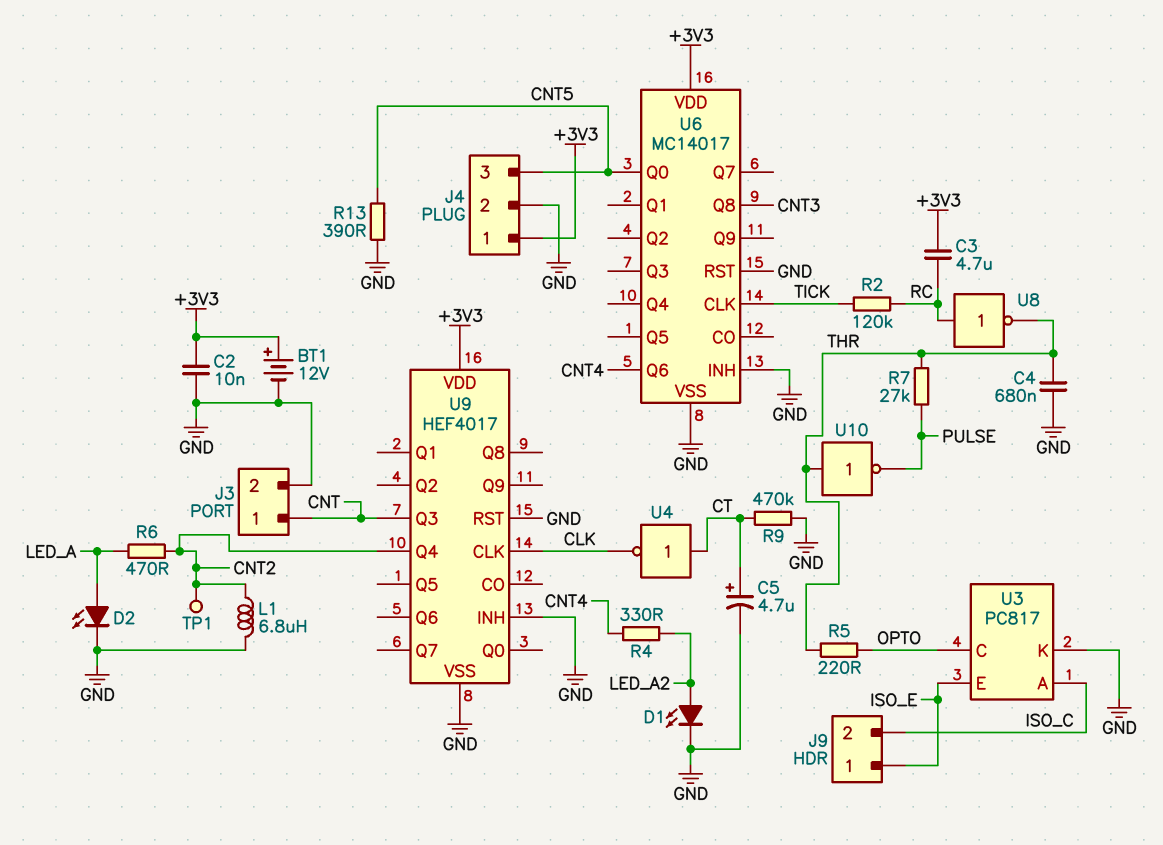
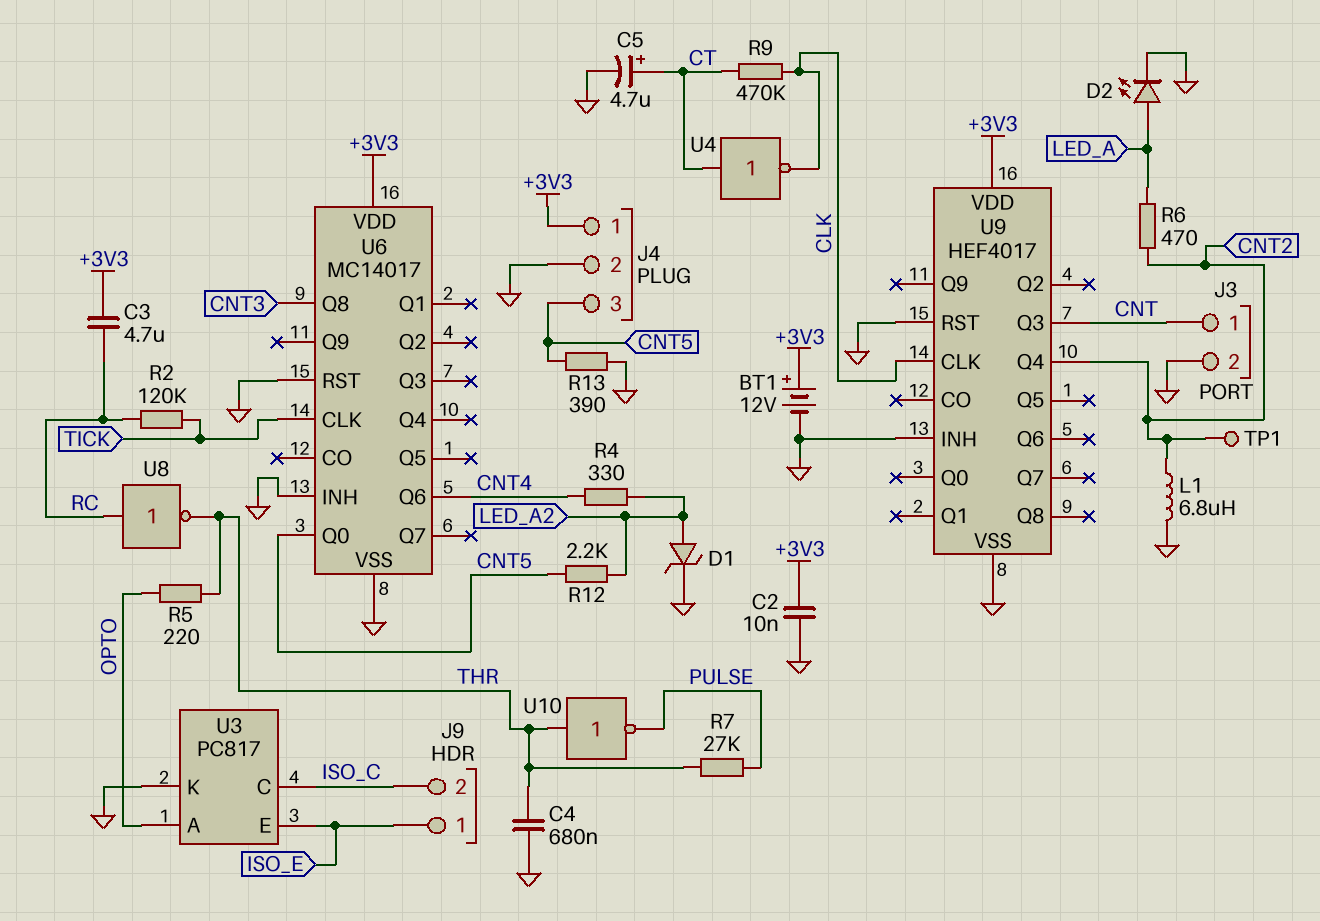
D1: LED (A LED_A2, K GND) -> zener (A LED_A2, K GND)
R9: 470k (CT, GND) -> 470k (CLK, CT)
R12: none -> 2.2k (CNT5, LED_A2)
U3 pin A: ISO_C -> OPTO
U3 pin C: OPTO -> ISO_C

